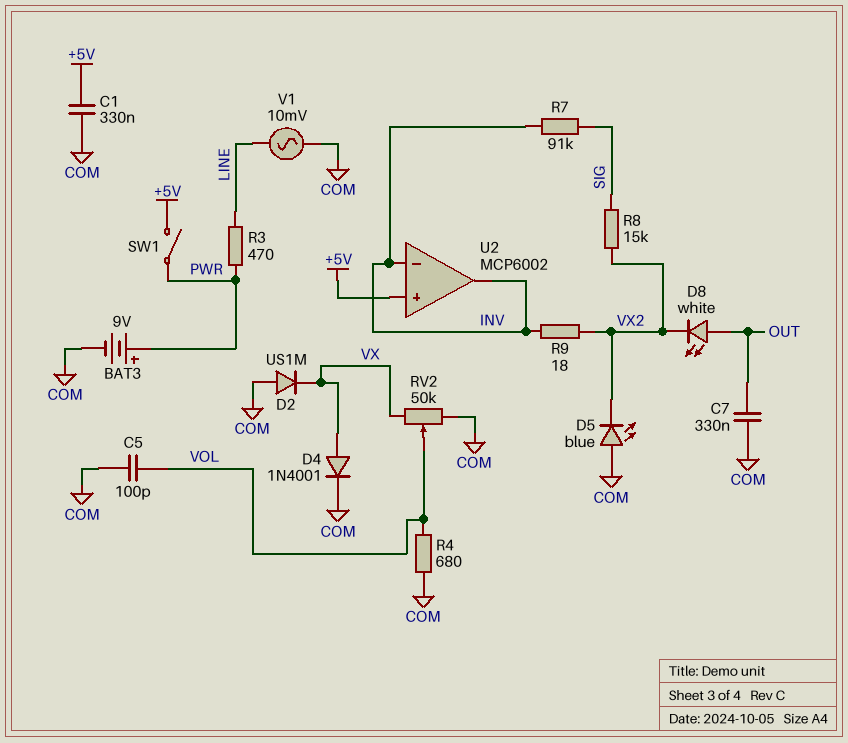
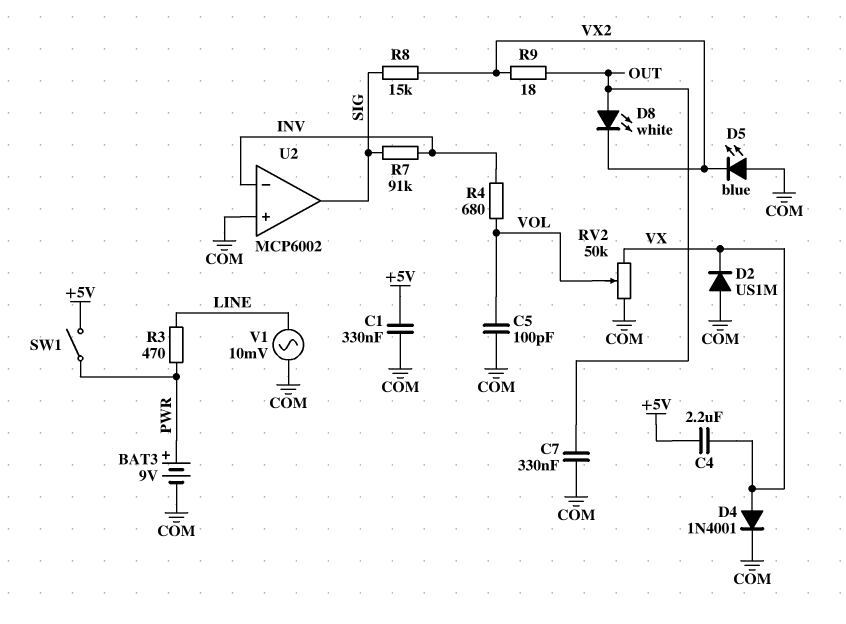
C4: none -> 2.2uF (+5V, VX)
R4: 680 (COM, VOL) -> 680 (INV, VOL)
R9: 18 (INV, VX2) -> 18 (OUT, VX2)
U2 pin in+: +5V -> COM
U2 pin out: INV -> SIG

